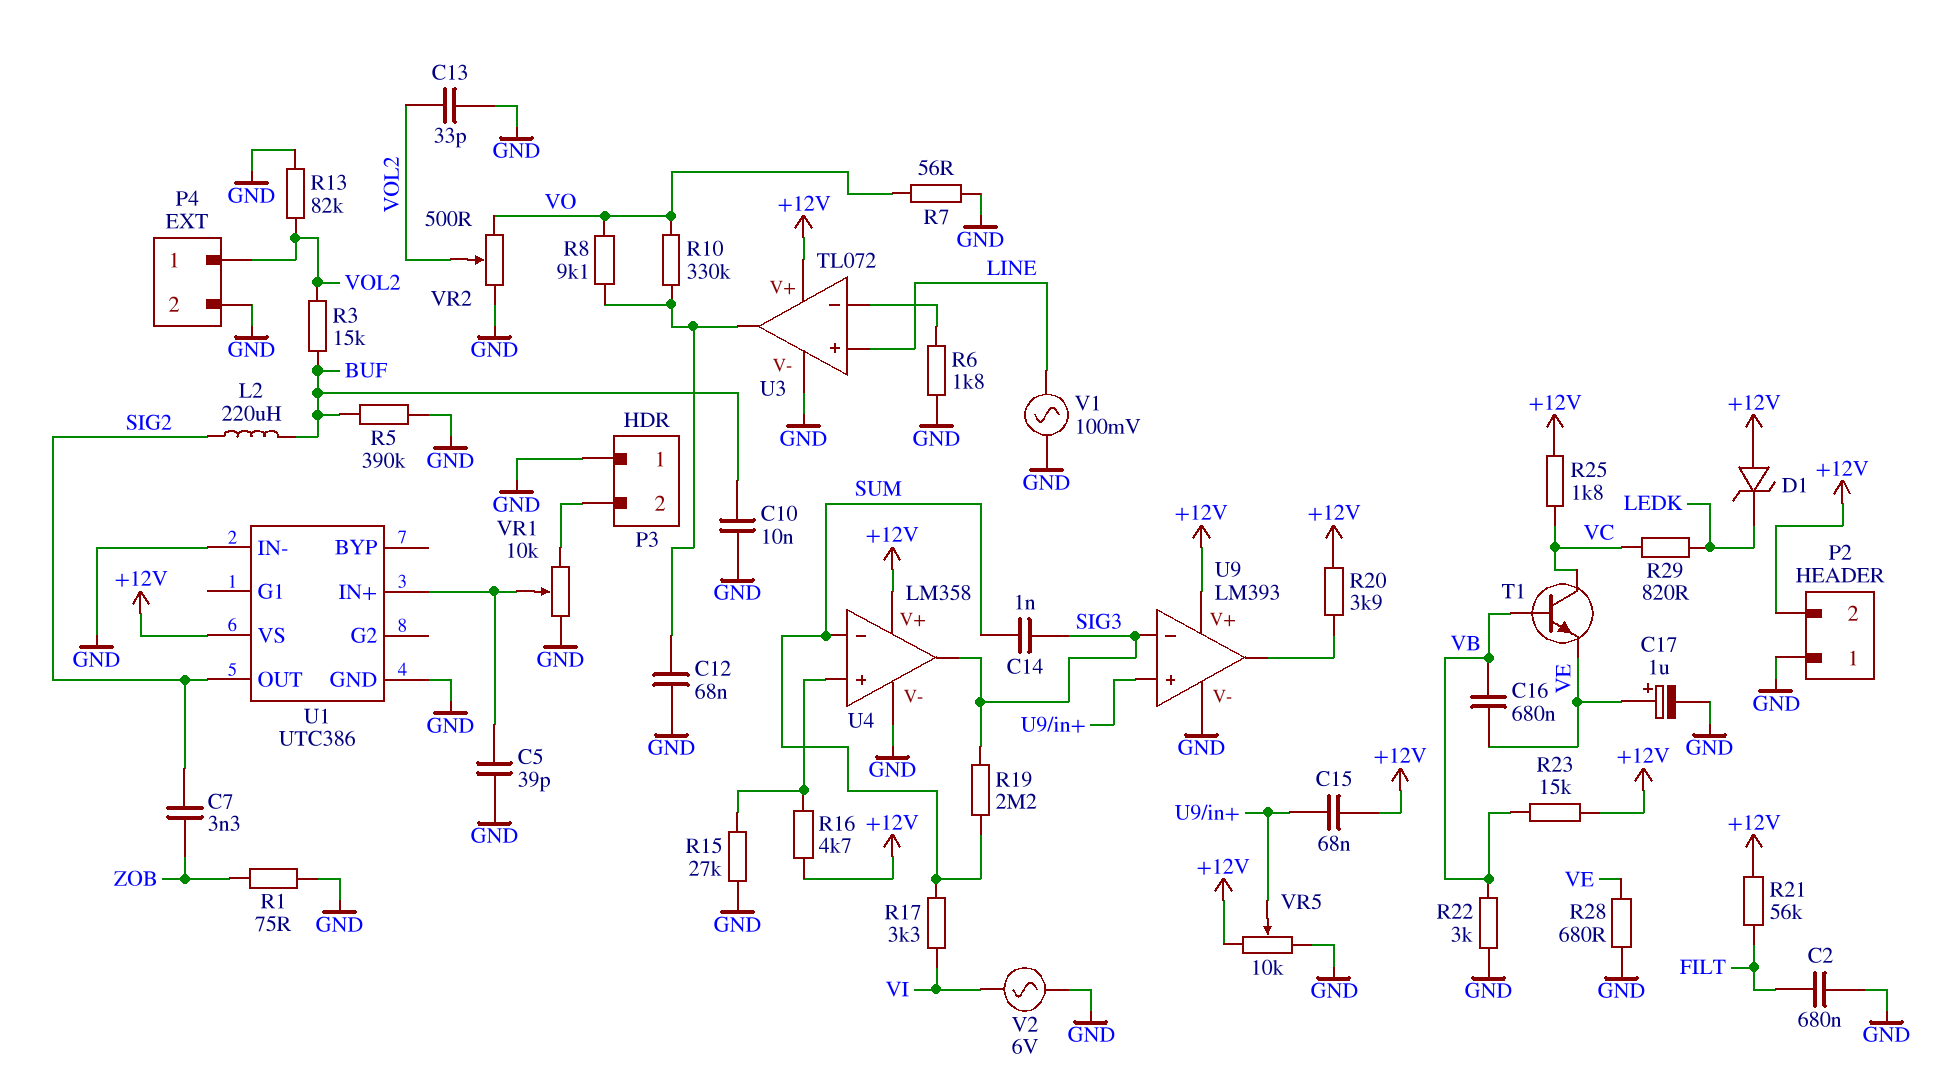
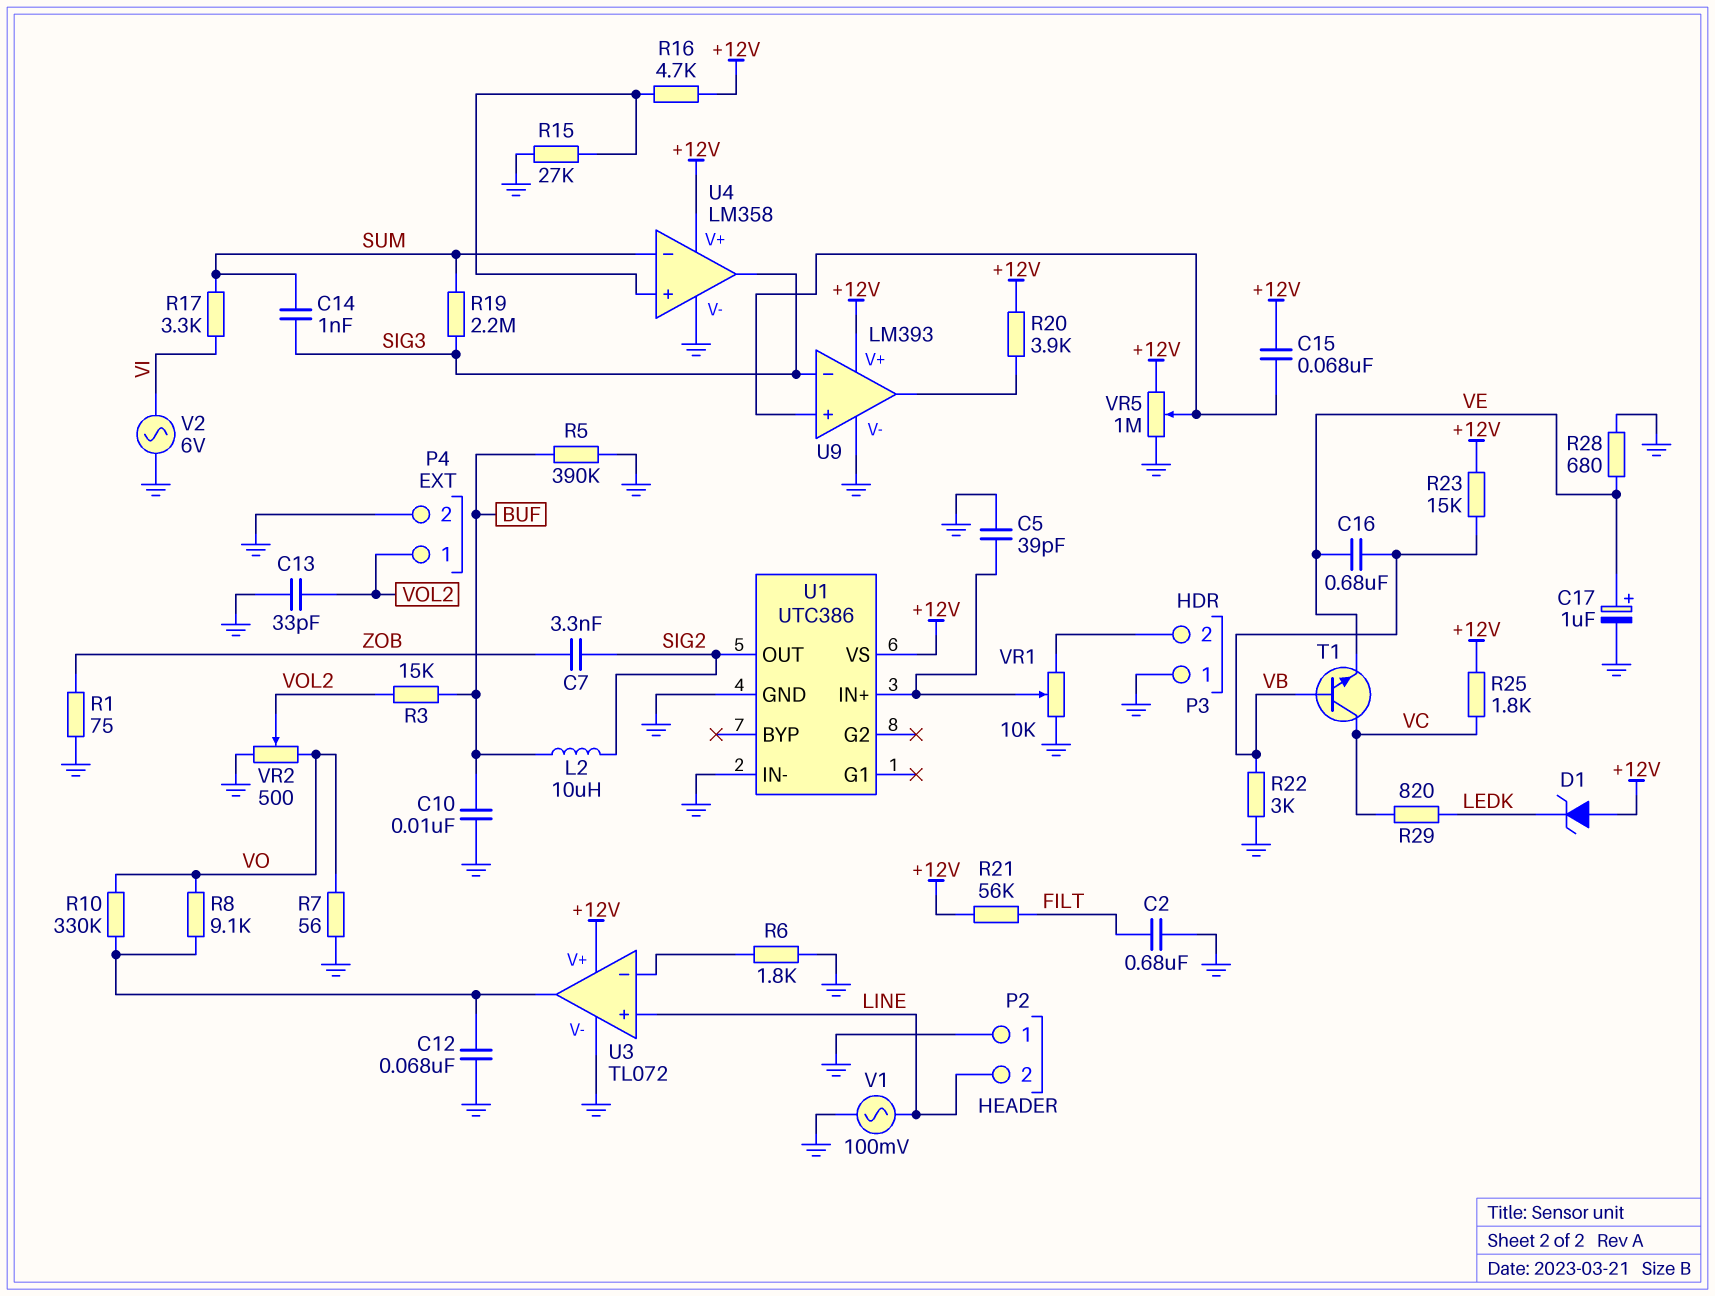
L2: 220uH (BUF, SIG2) -> 10uH (BUF, SIG2)
P2 pin 2: +12V -> LINE
R13: 82k (GND, VOL2) -> none
VR5: 10k (+12V, GND, wiper U9/in+) -> 1M (+12V, GND, wiper U9/in+)

